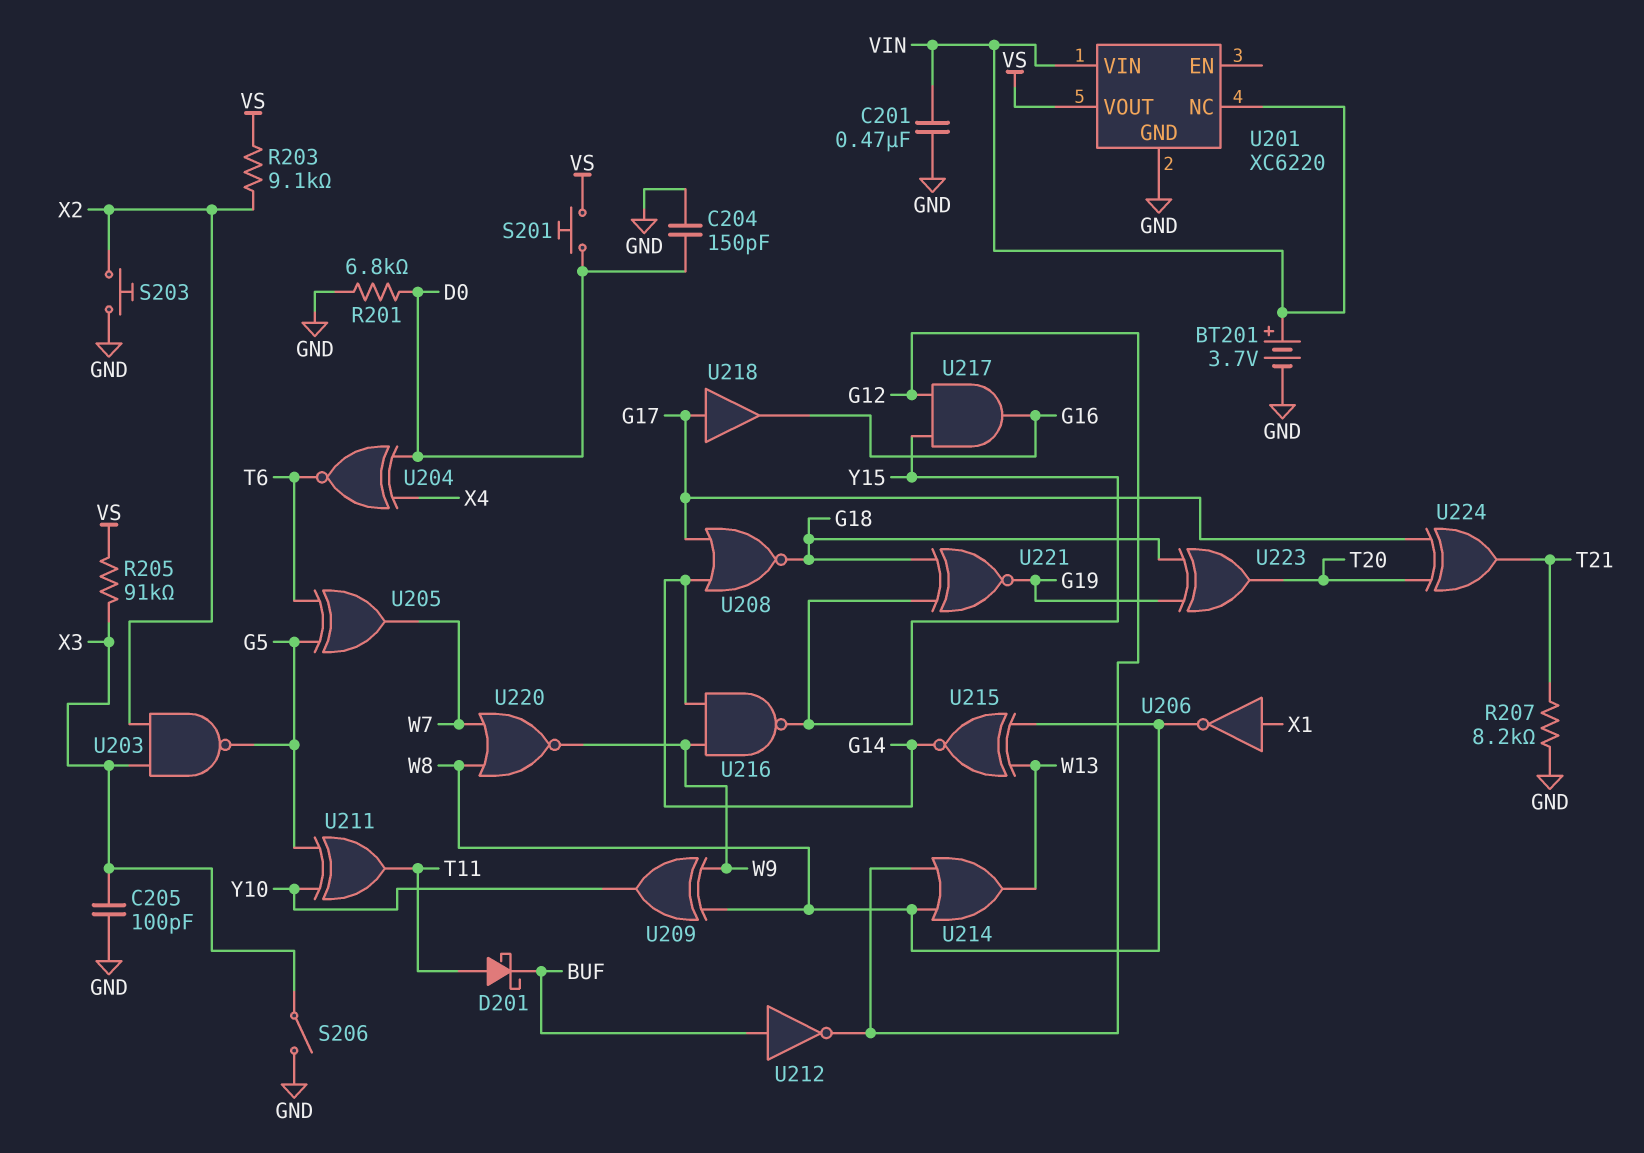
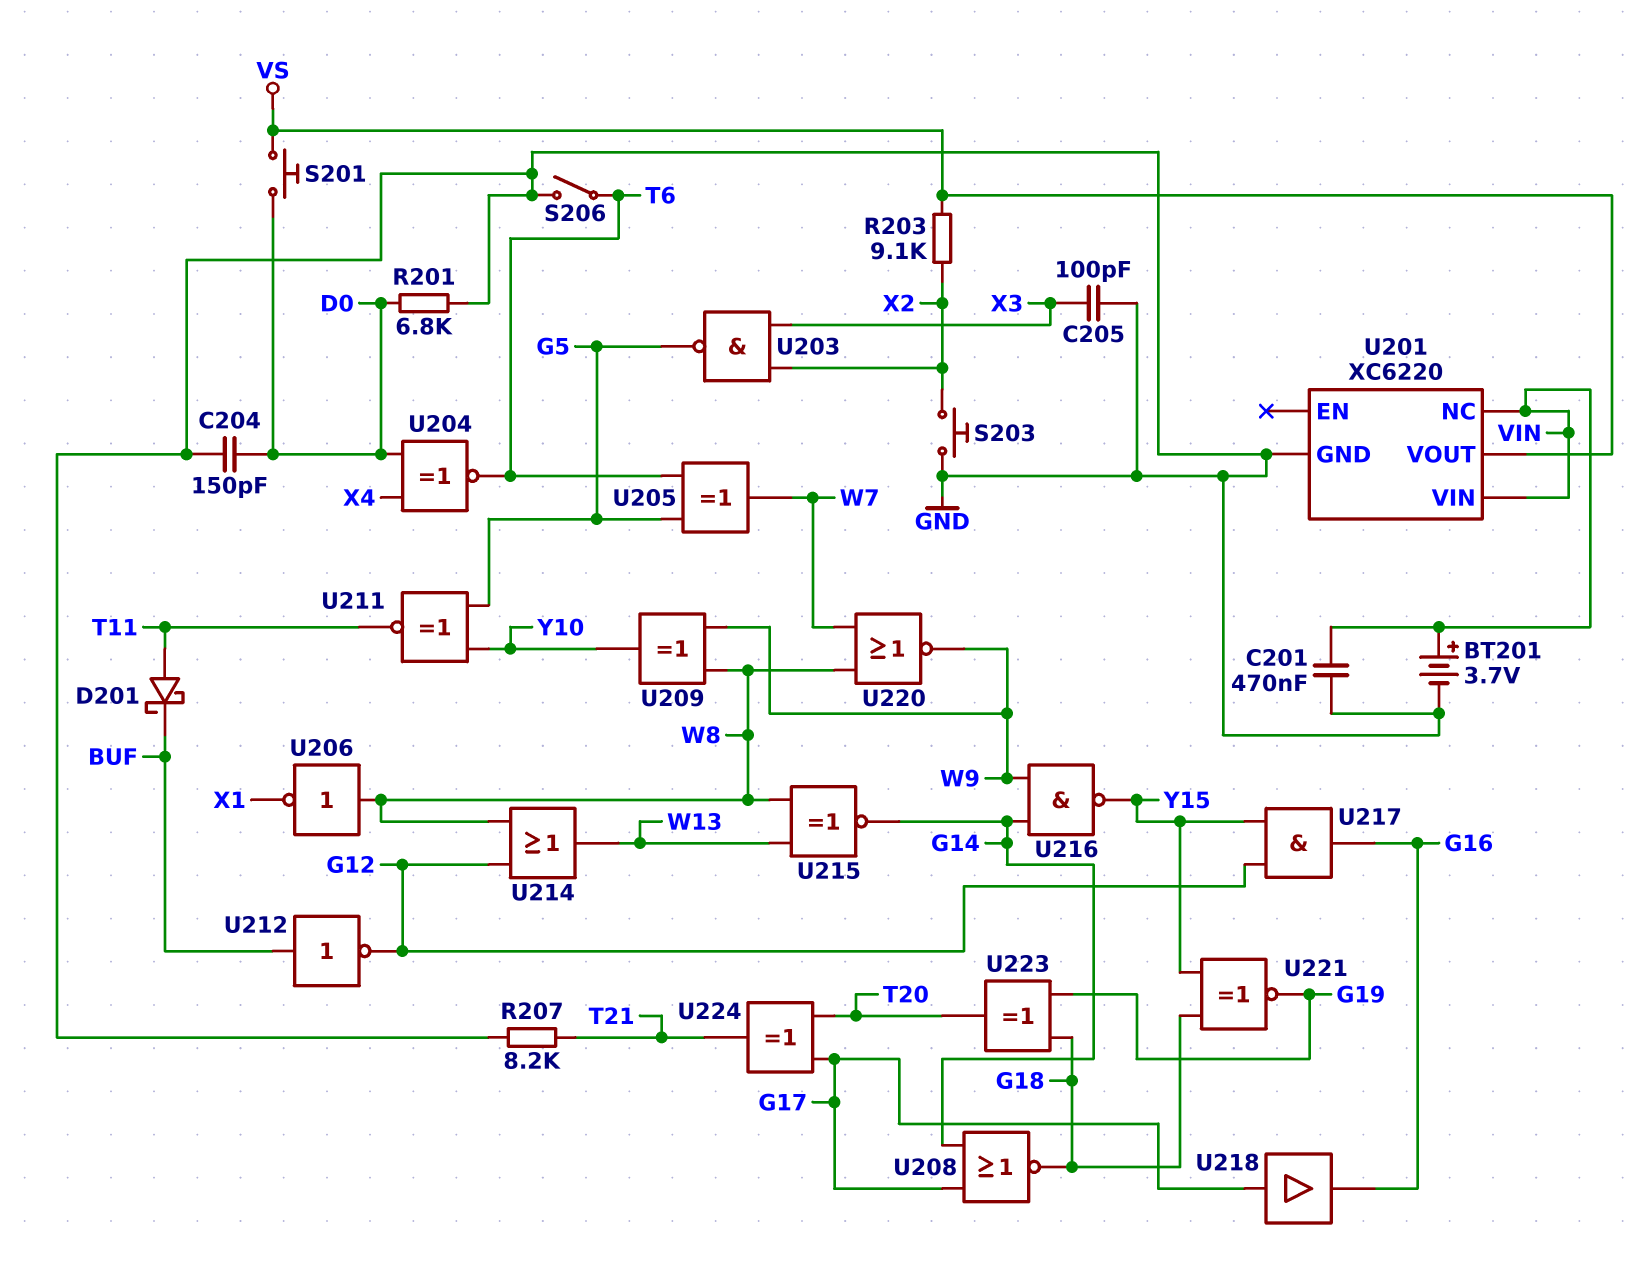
R205: 91k (VS, X3) -> none
S206: switch (GND, X3) -> switch (GND, T6)
U206: NOT (in X1, out W8) -> NOT (in W8, out X1)
U211: XOR (in G5, in Y10, out T11) -> XNOR (in G5, in Y10, out T11)

